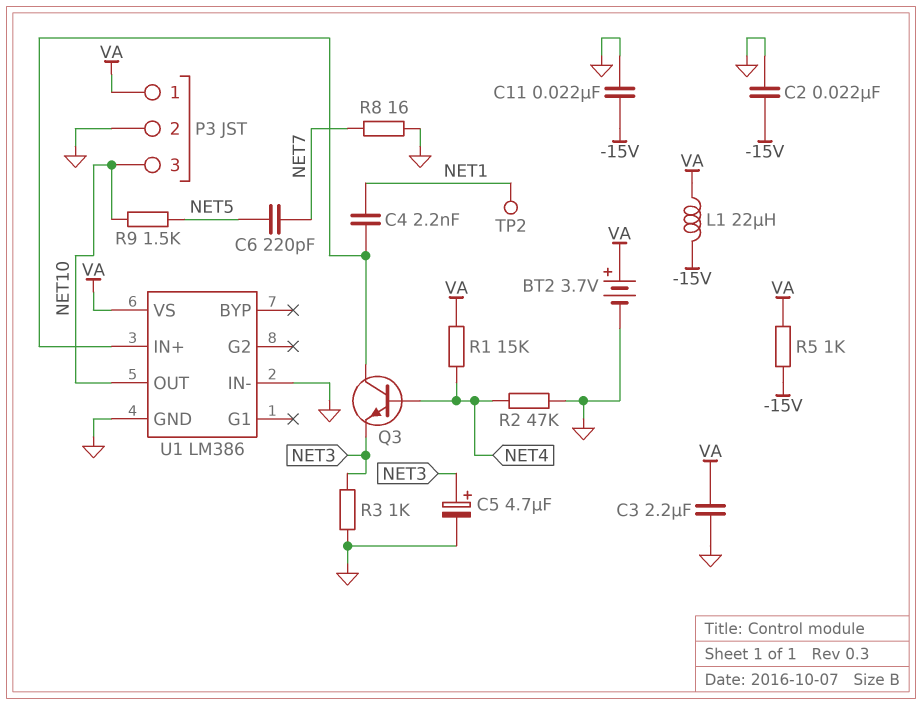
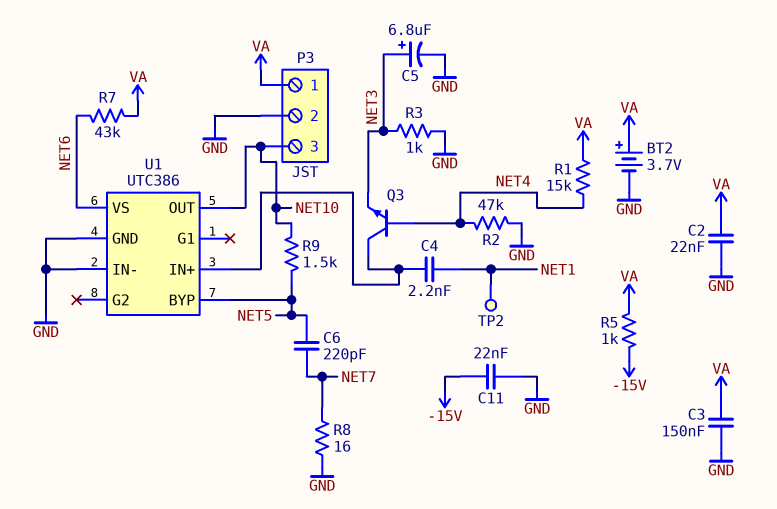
C2: 22nF (-15V, GND) -> 22nF (GND, VA)
C3: 2.2uF (GND, VA) -> 150nF (GND, VA)
C5: 4.7uF (plus NET3, minus GND) -> 6.8uF (plus NET3, minus GND)
L1: 22uH (-15V, VA) -> none
R7: none -> 43k (NET6, VA)
U1: LM386 -> UTC386
U1 pin BYP: none -> NET5
U1 pin VS: VA -> NET6

